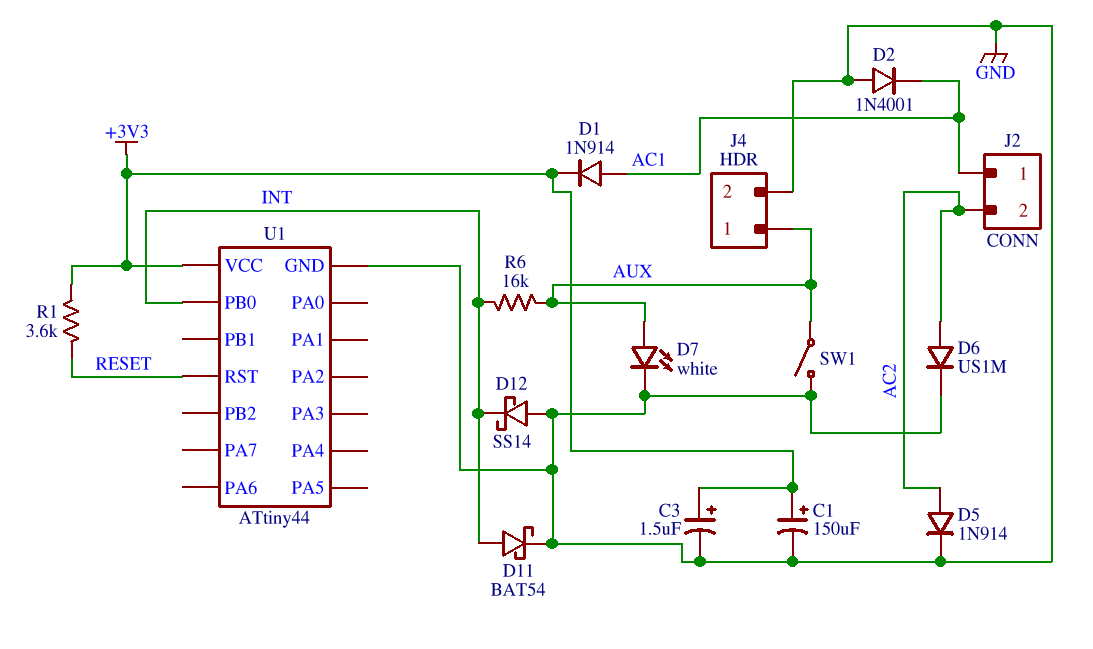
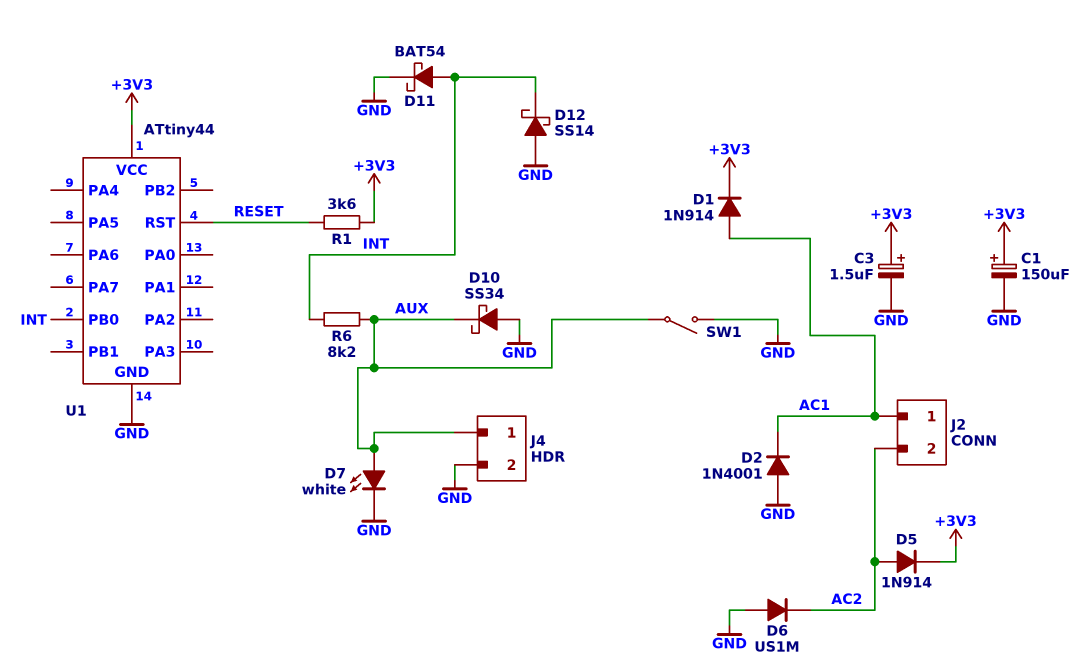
D5: diode 1N914 (A AC2, K GND) -> diode 1N914 (A AC2, K +3V3)
D6: diode US1M (A AC2, K GND) -> diode US1M (A GND, K AC2)
D10: none -> schottky SS34 (A GND, K AUX)
R6: 16k (AUX, INT) -> 8.2k (AUX, INT)

